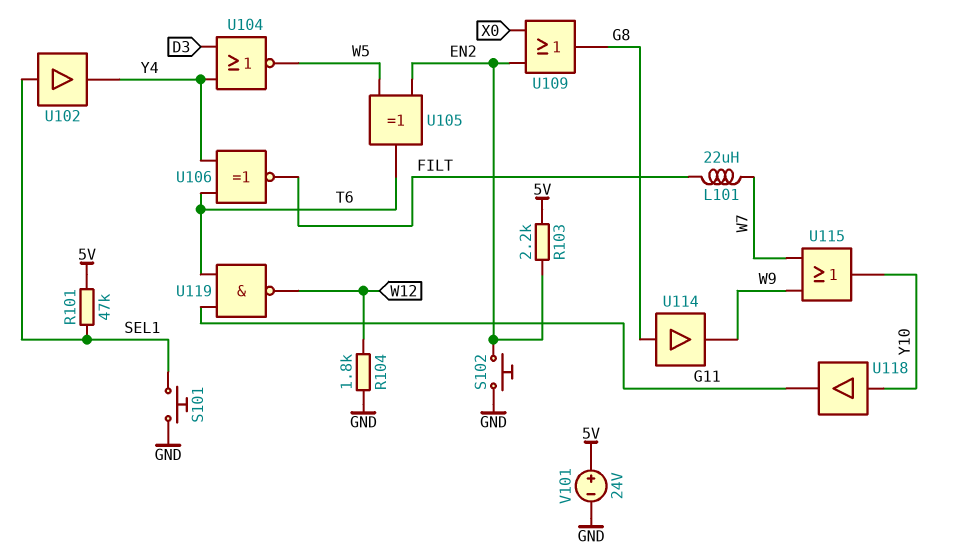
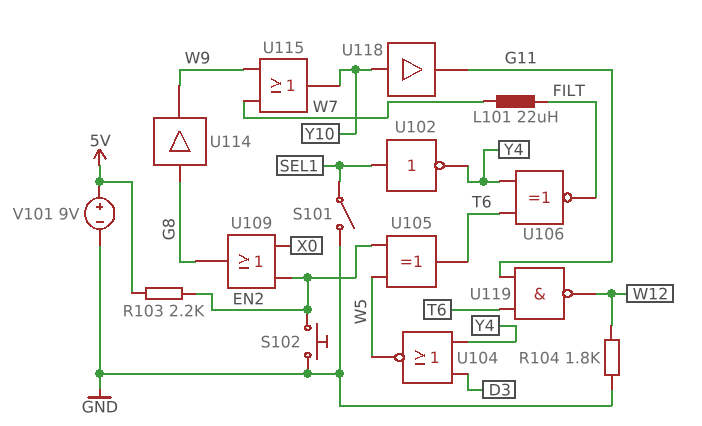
R101: 47k (5V, SEL1) -> none
S101: button (GND, SEL1) -> switch (GND, SEL1)
U102: buffer (in SEL1, out Y4) -> NOT (in SEL1, out Y4)
V101: 24V (plus 5V, minus GND) -> 9V (plus 5V, minus GND)

